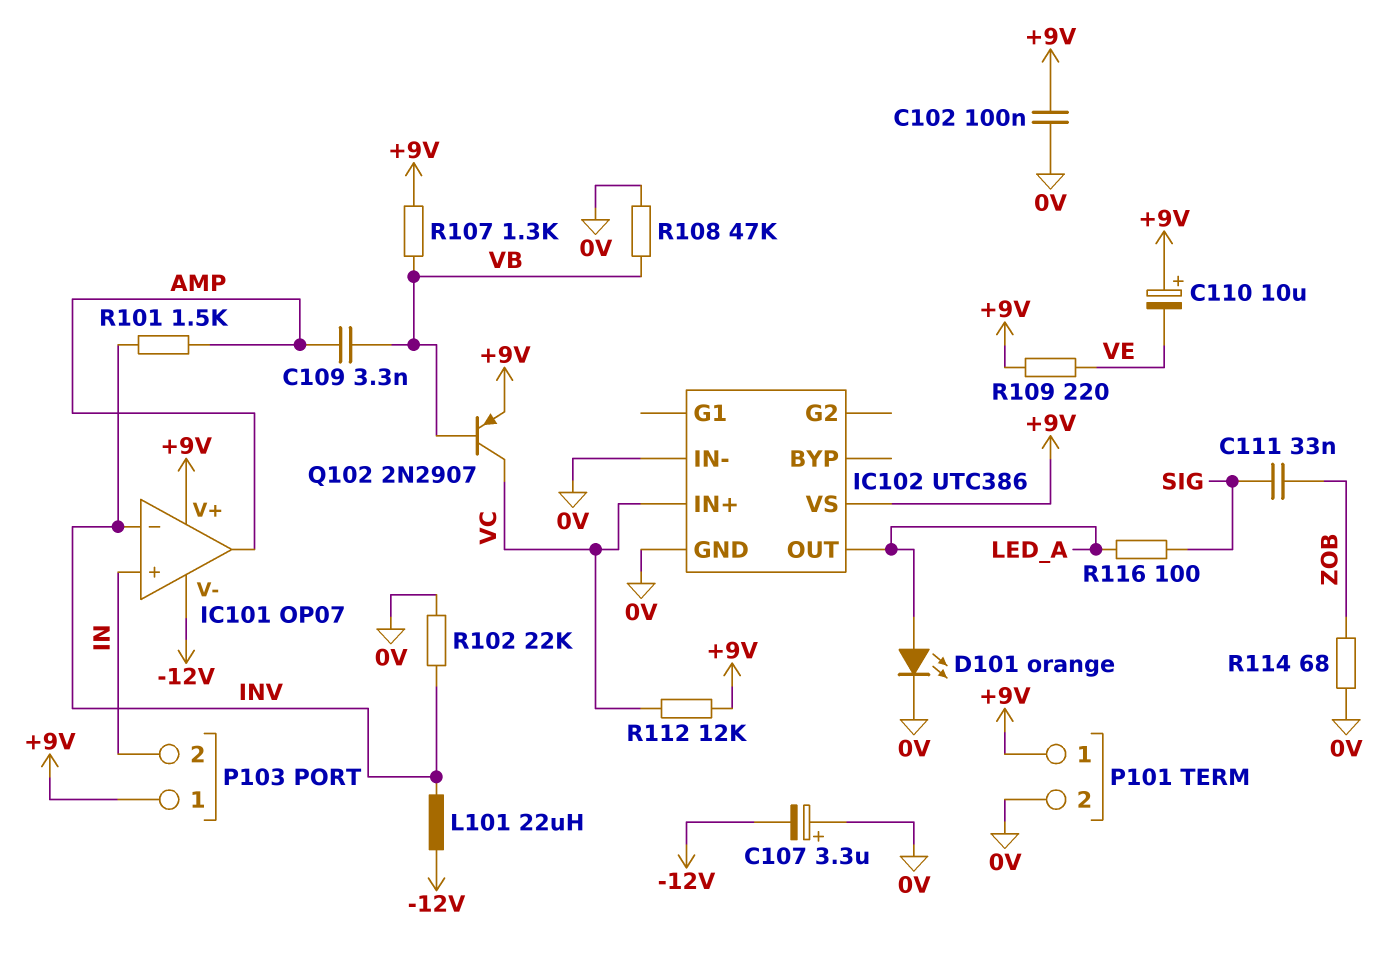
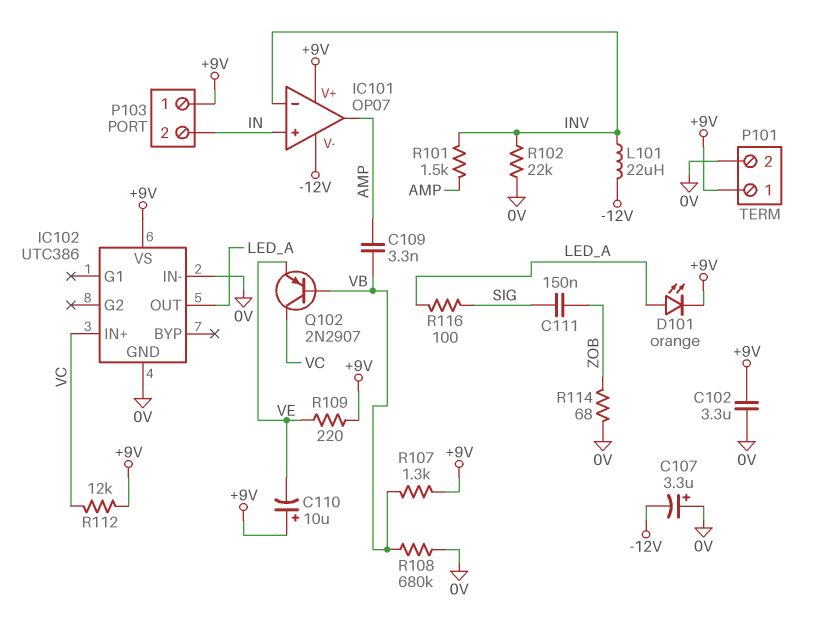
C102: 100nF (+9V, 0V) -> 3.3uF (+9V, 0V)
C111: 33nF (SIG, ZOB) -> 150nF (SIG, ZOB)
D101: LED orange (A LED_A, K 0V) -> LED orange (A LED_A, K +9V)
Q102: PNP 2N2907 (B VB, C VC, E +9V) -> PNP 2N2907 (B VB, C VC, E VE)
R108: 47k (0V, VB) -> 680k (0V, VB)

